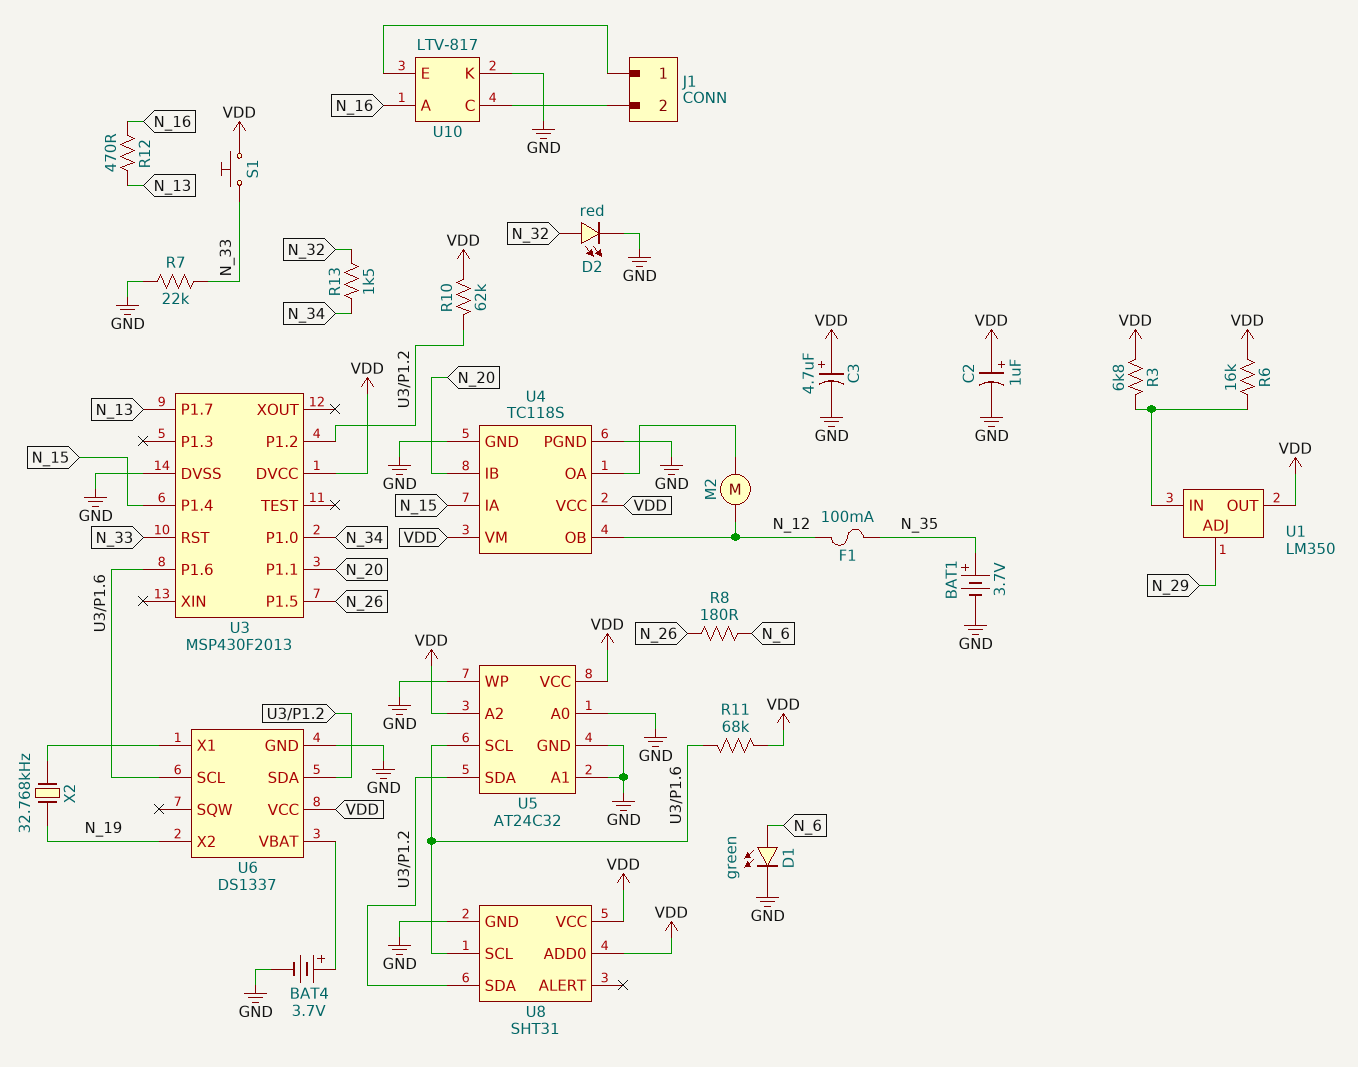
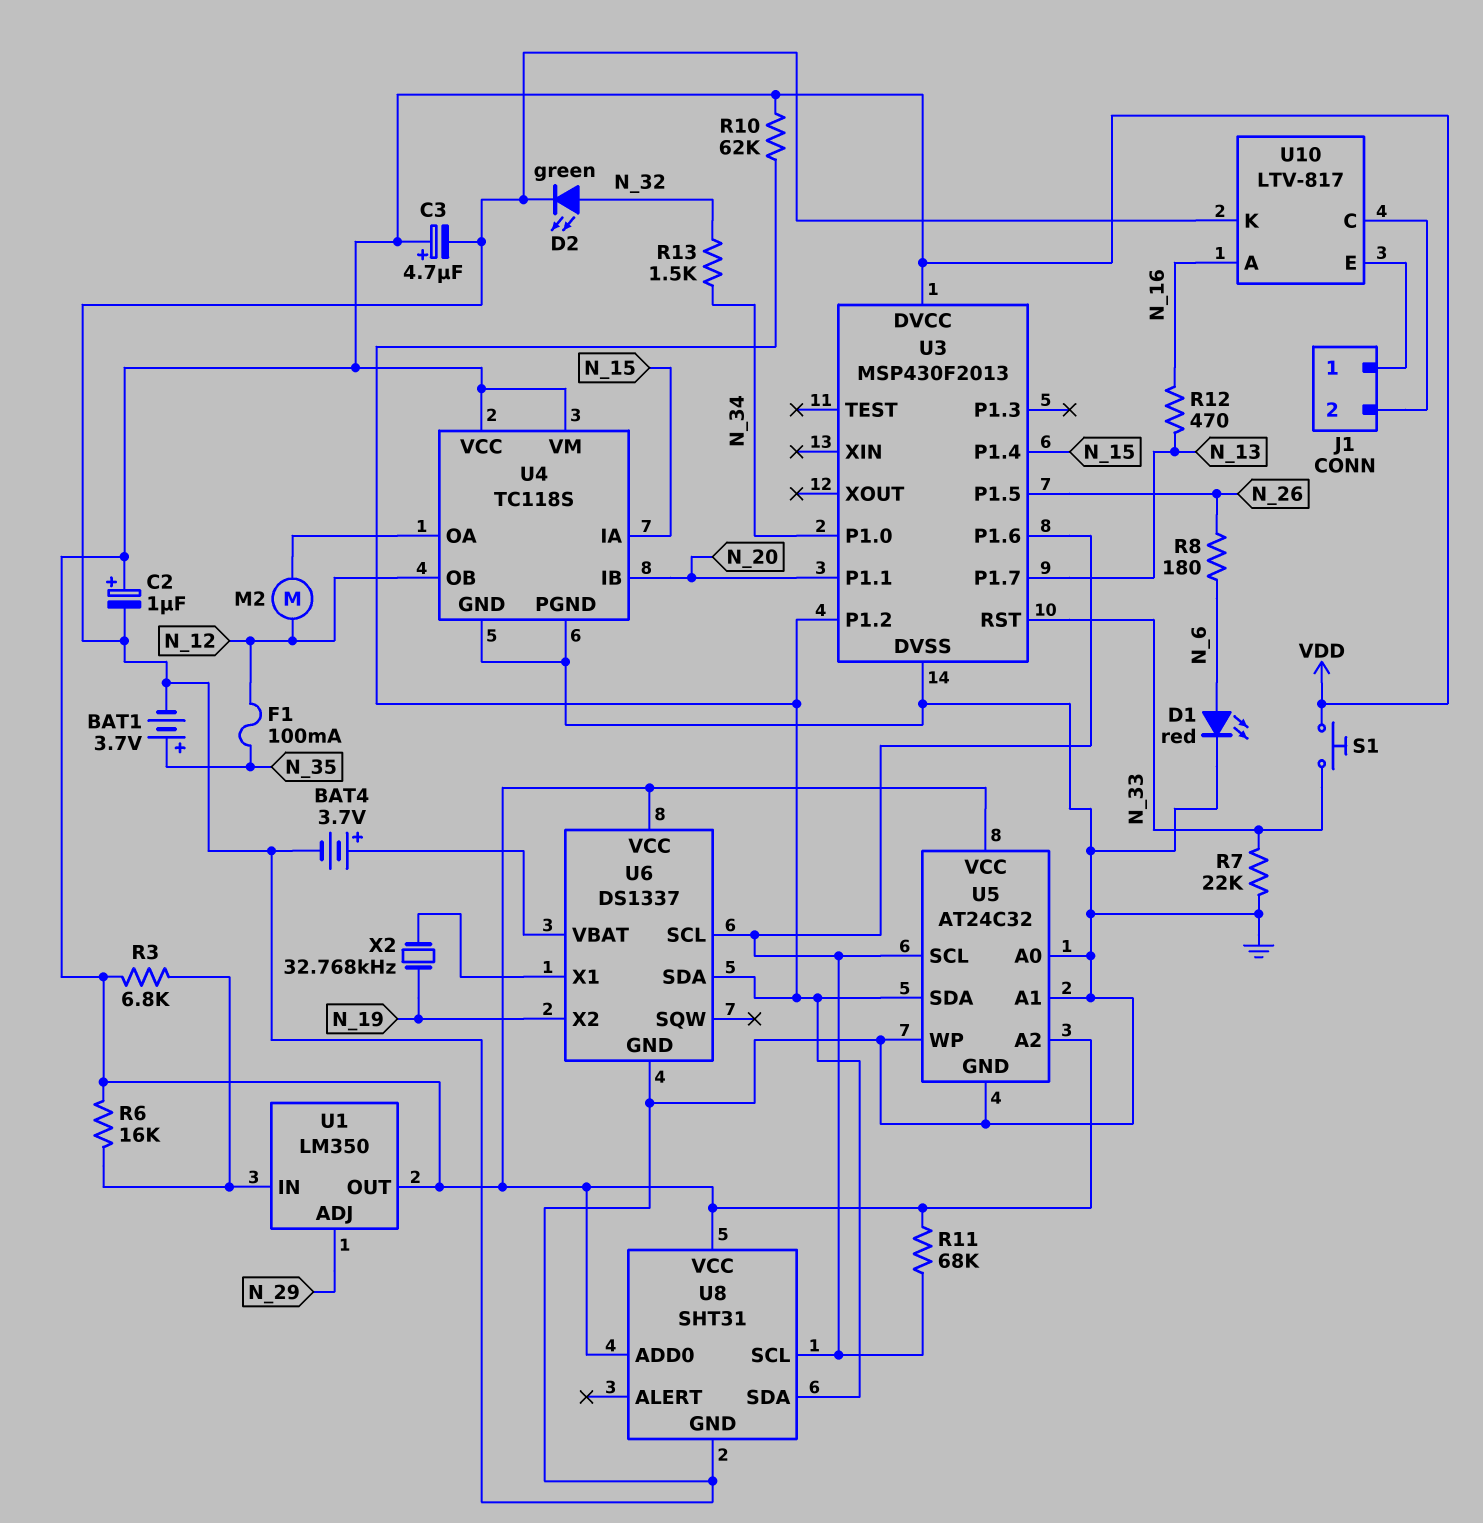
D1: LED green (A N_6, K GND) -> LED red (A N_6, K GND)
D2: LED red (A N_32, K GND) -> LED green (A N_32, K GND)

